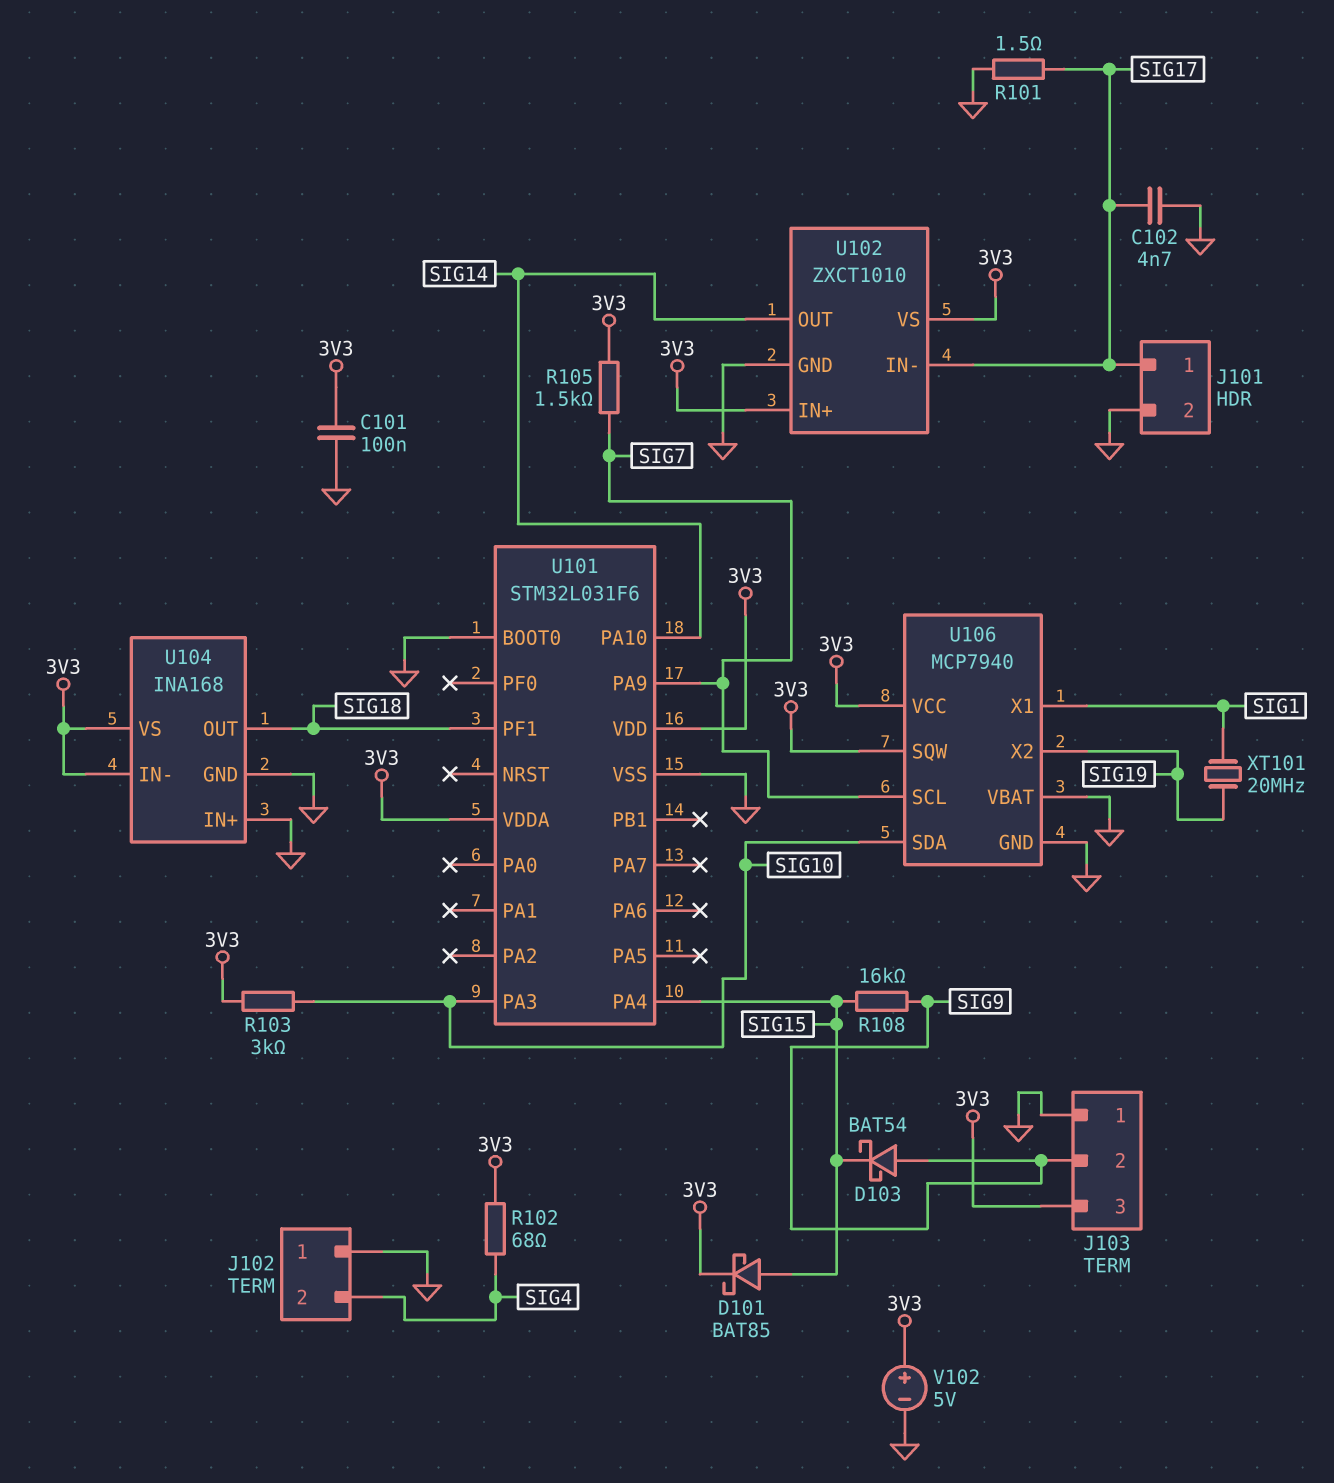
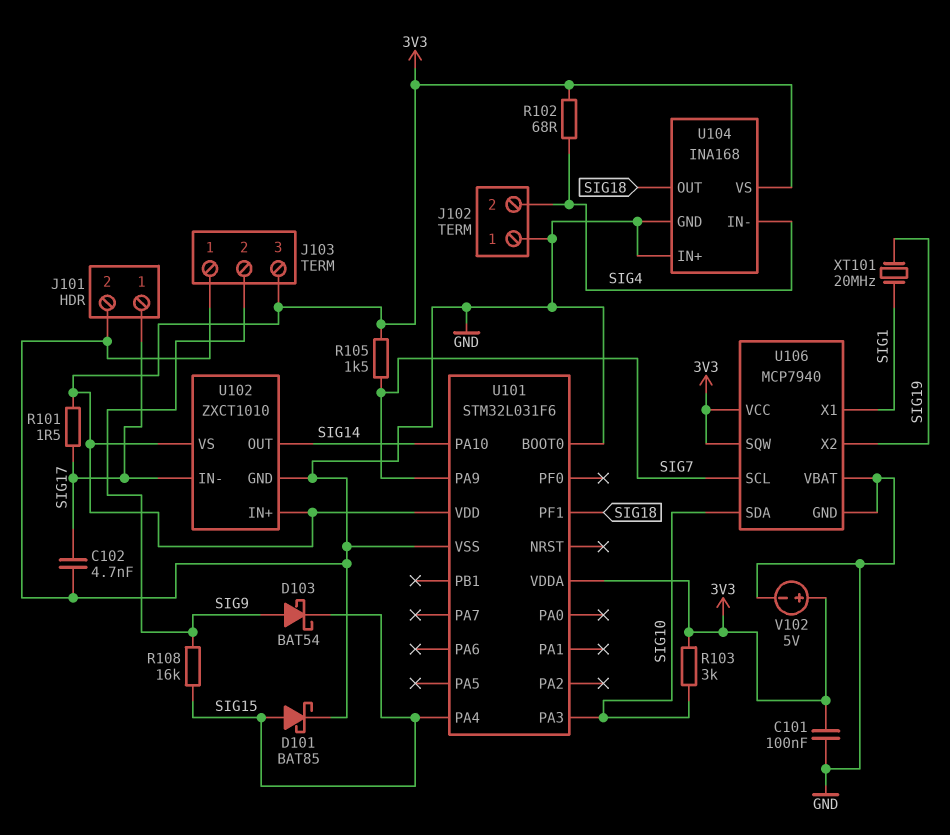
D101: schottky BAT85 (A SIG15, K 3V3) -> schottky BAT85 (A SIG15, K GND)
R101: 1.5 (GND, SIG17) -> 1.5 (3V3, SIG17)
U104 pin IN-: 3V3 -> SIG4

